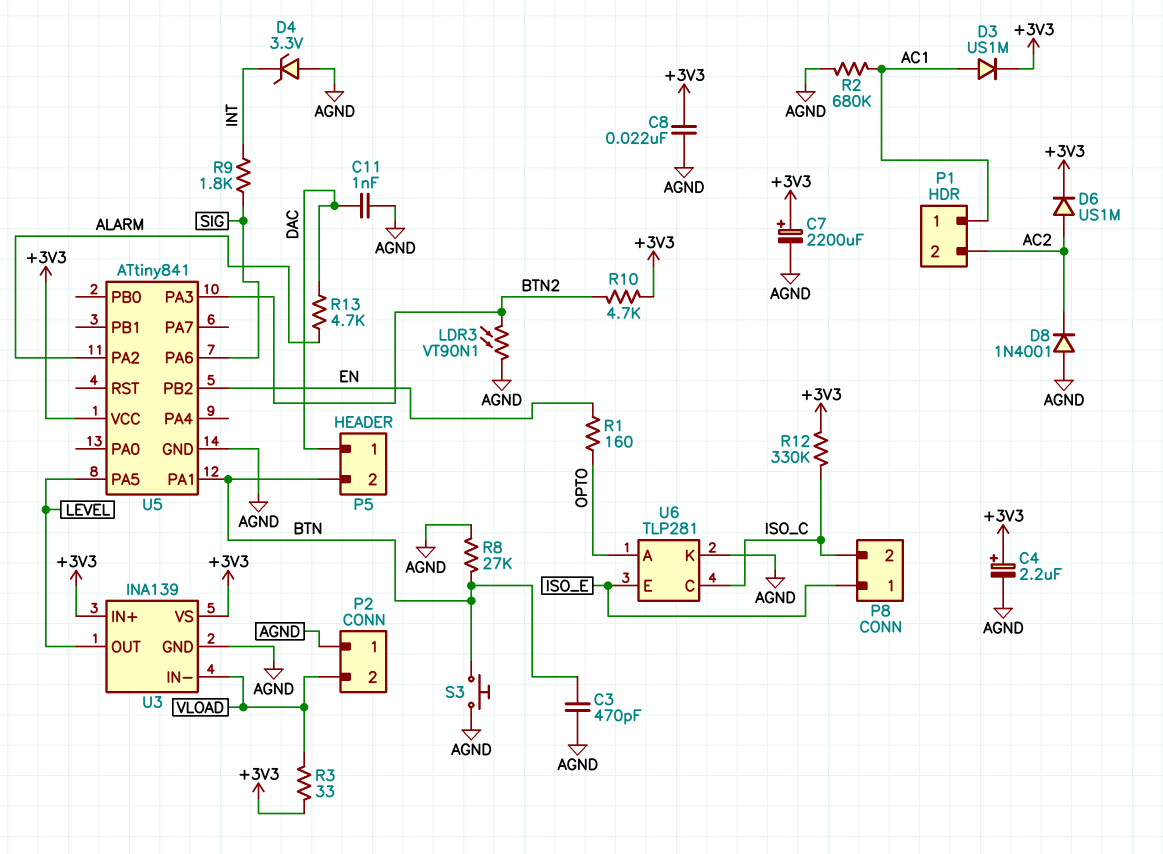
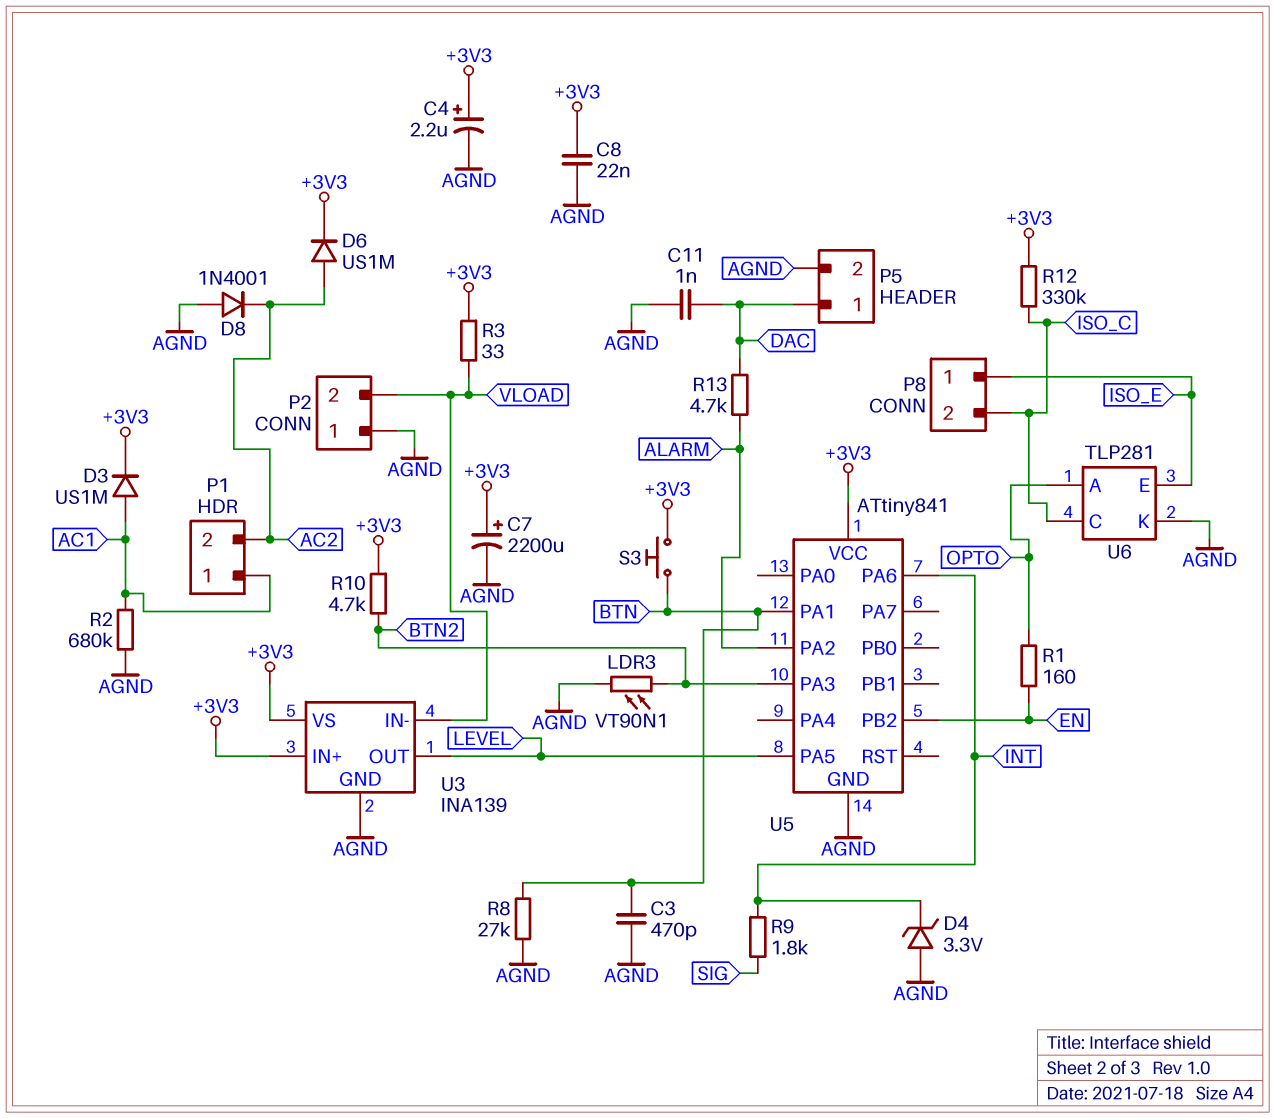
P5 pin 2: BTN -> AGND
S3: button (AGND, BTN) -> button (+3V3, BTN)
U5 pin PA6: SIG -> INT

